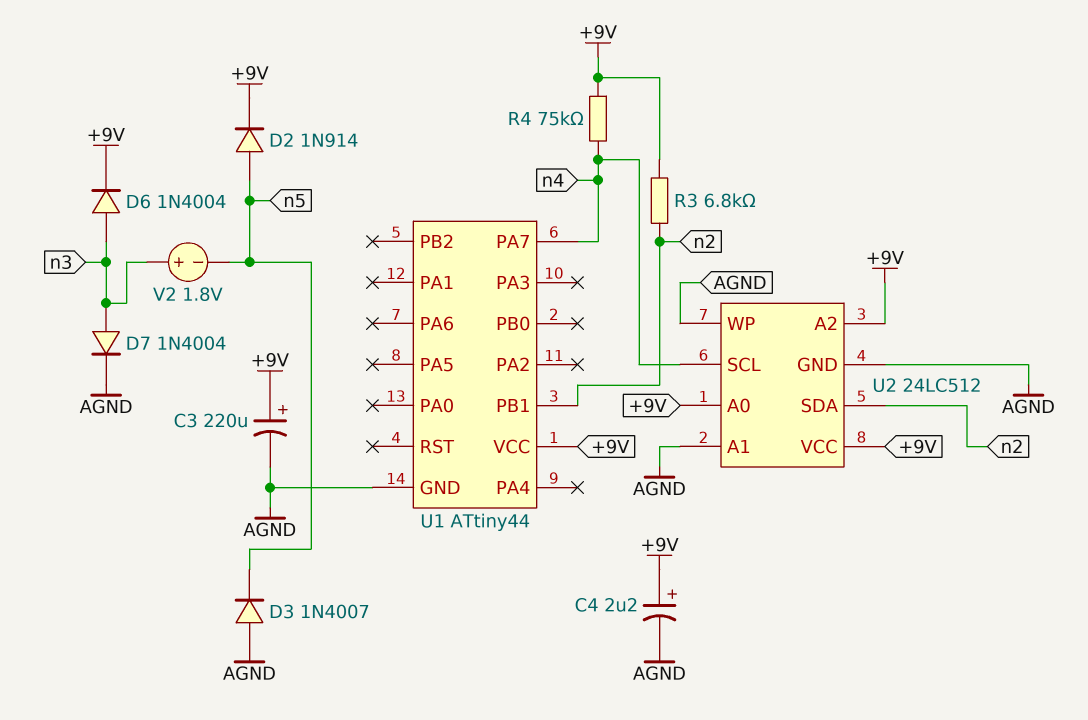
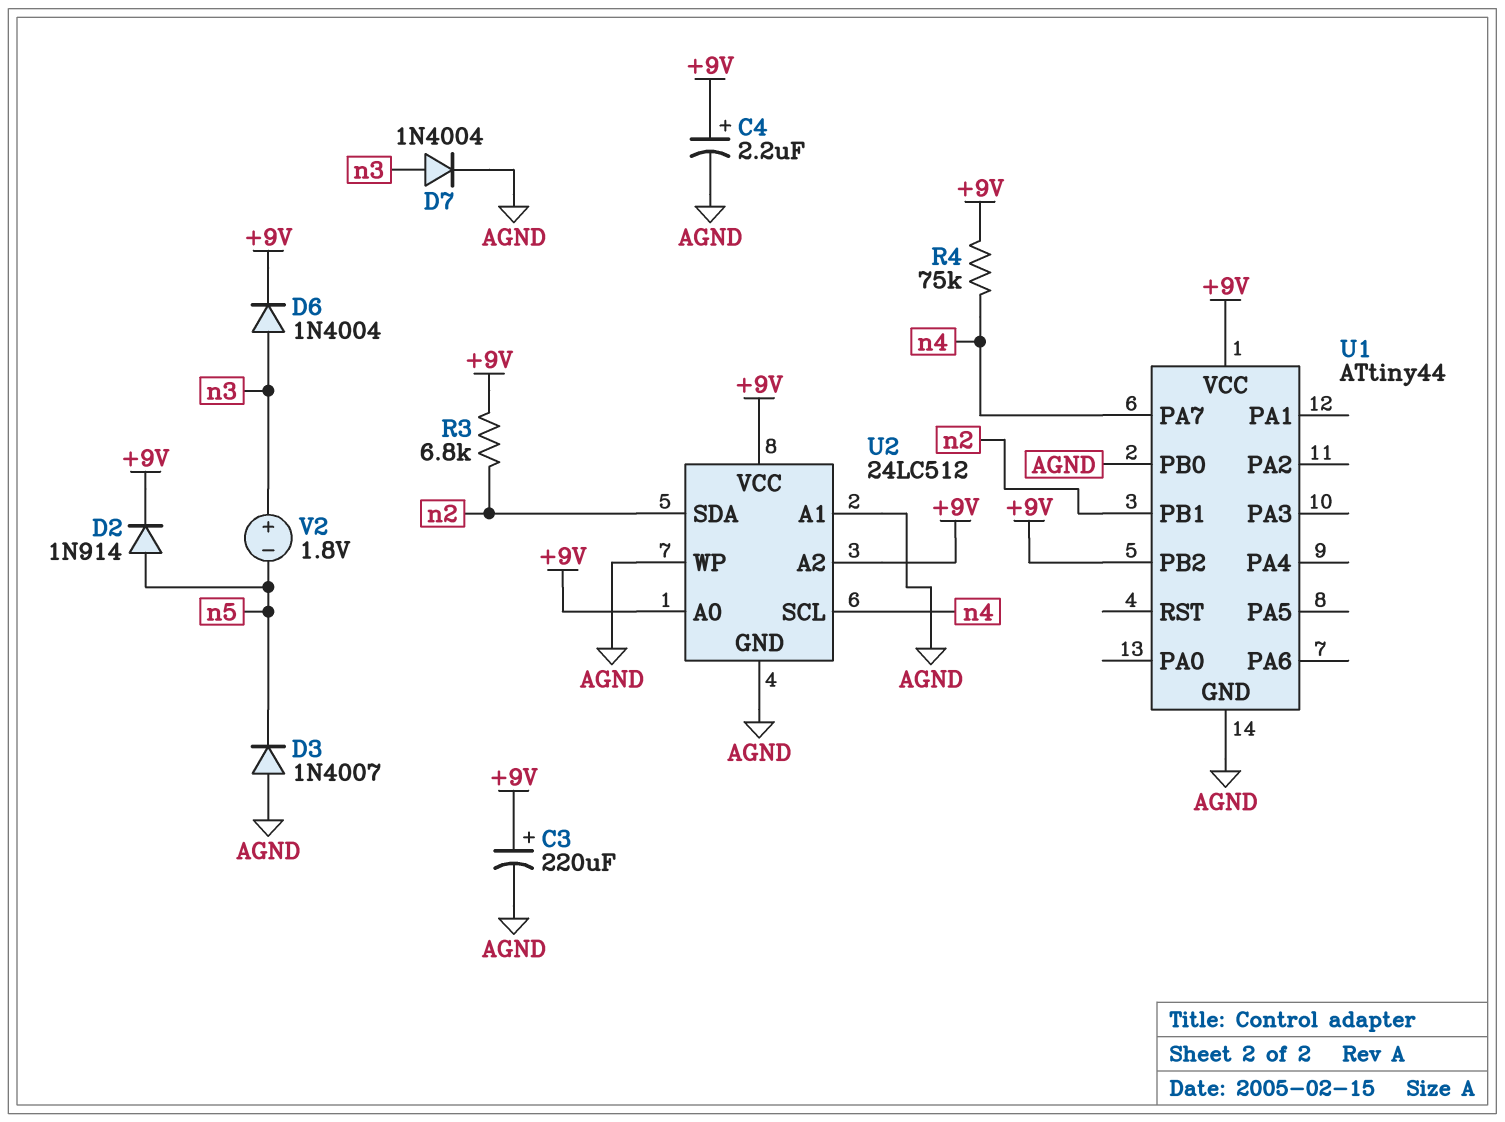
U1 pin PB0: none -> AGND
U1 pin PB2: none -> +9V

